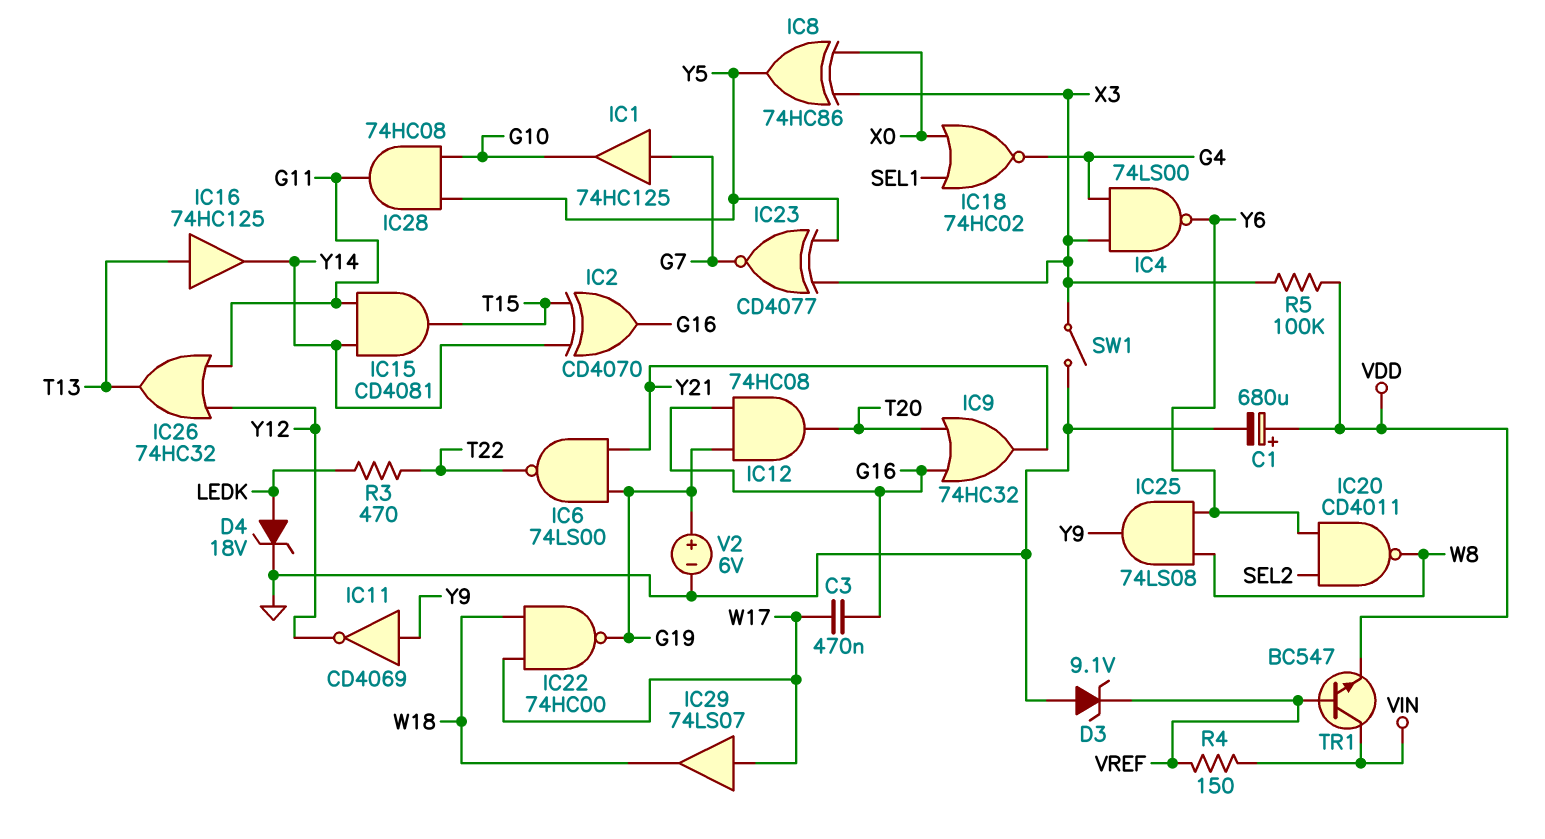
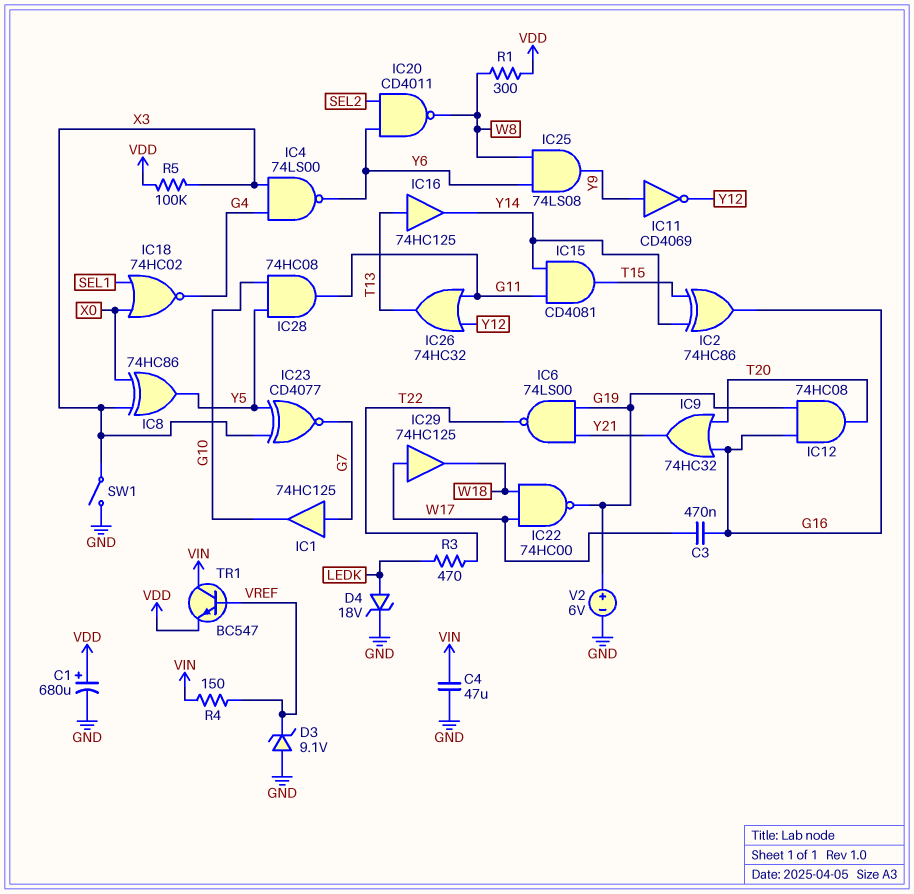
C4: none -> 47uF (GND, VIN)
IC2: XOR CD4070 (in T15, in Y14, out G16) -> XOR 74HC86 (in T15, in Y14, out G16)
IC29: buffer 74LS07 (in W17, out W18) -> buffer 74HC125 (in W17, out W18)
R1: none -> 300 (VDD, W8)

